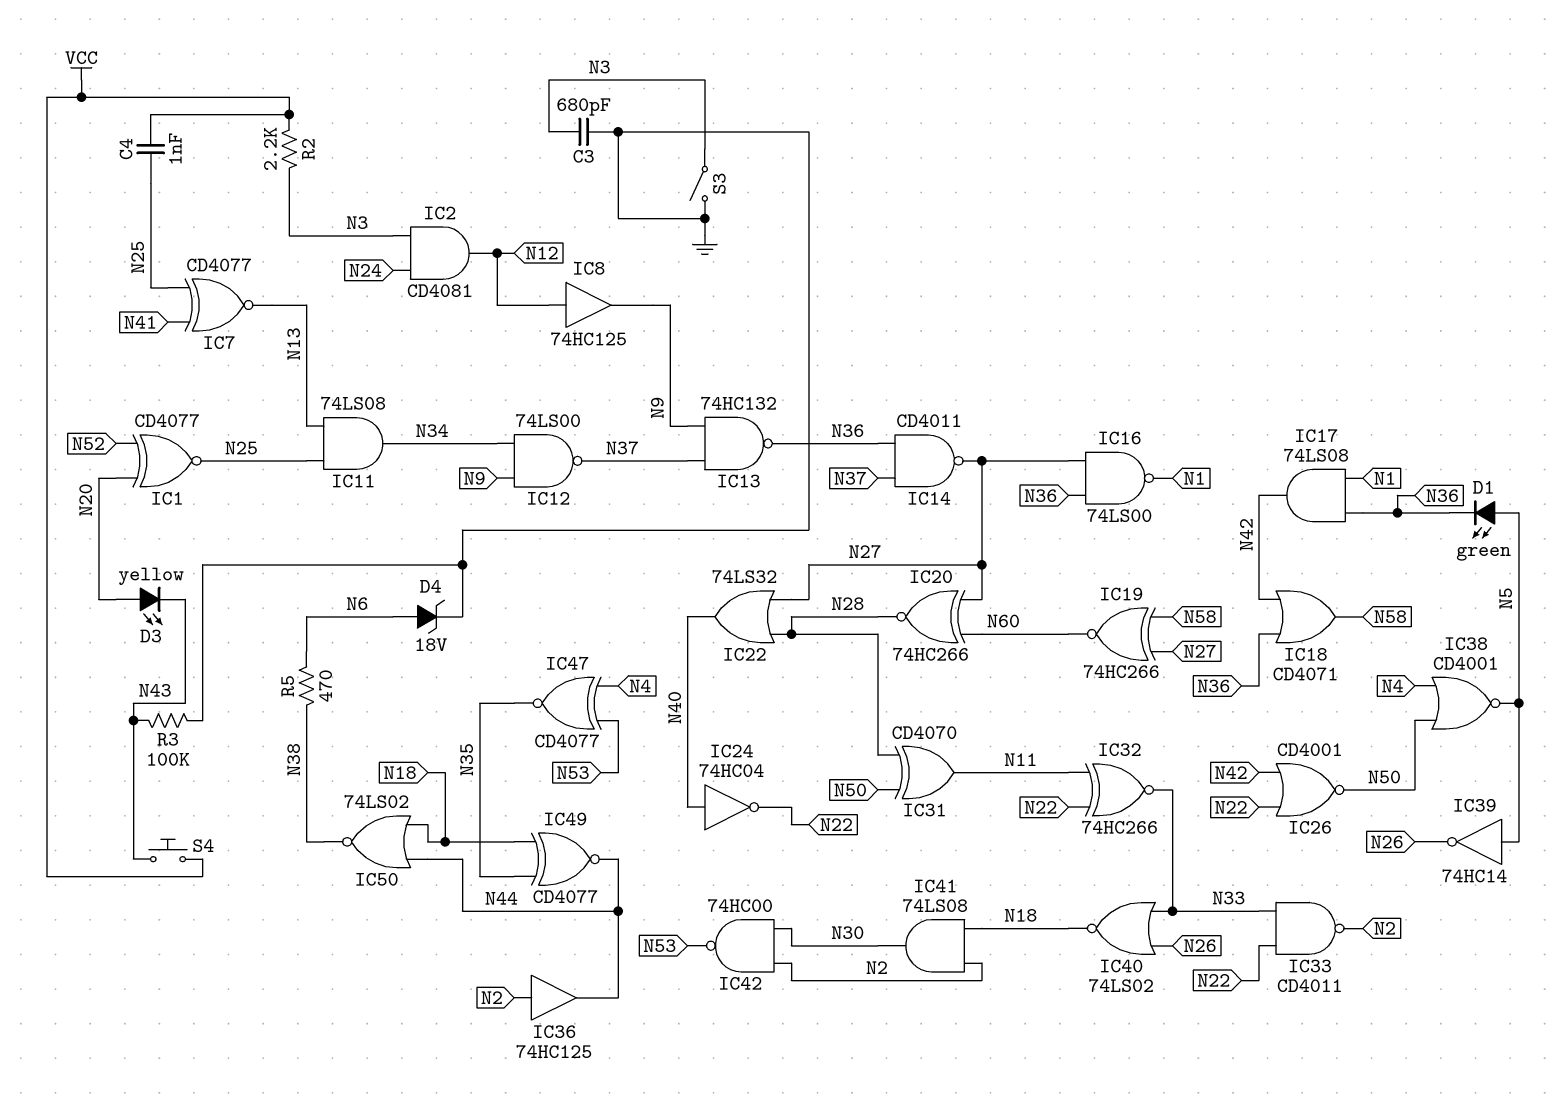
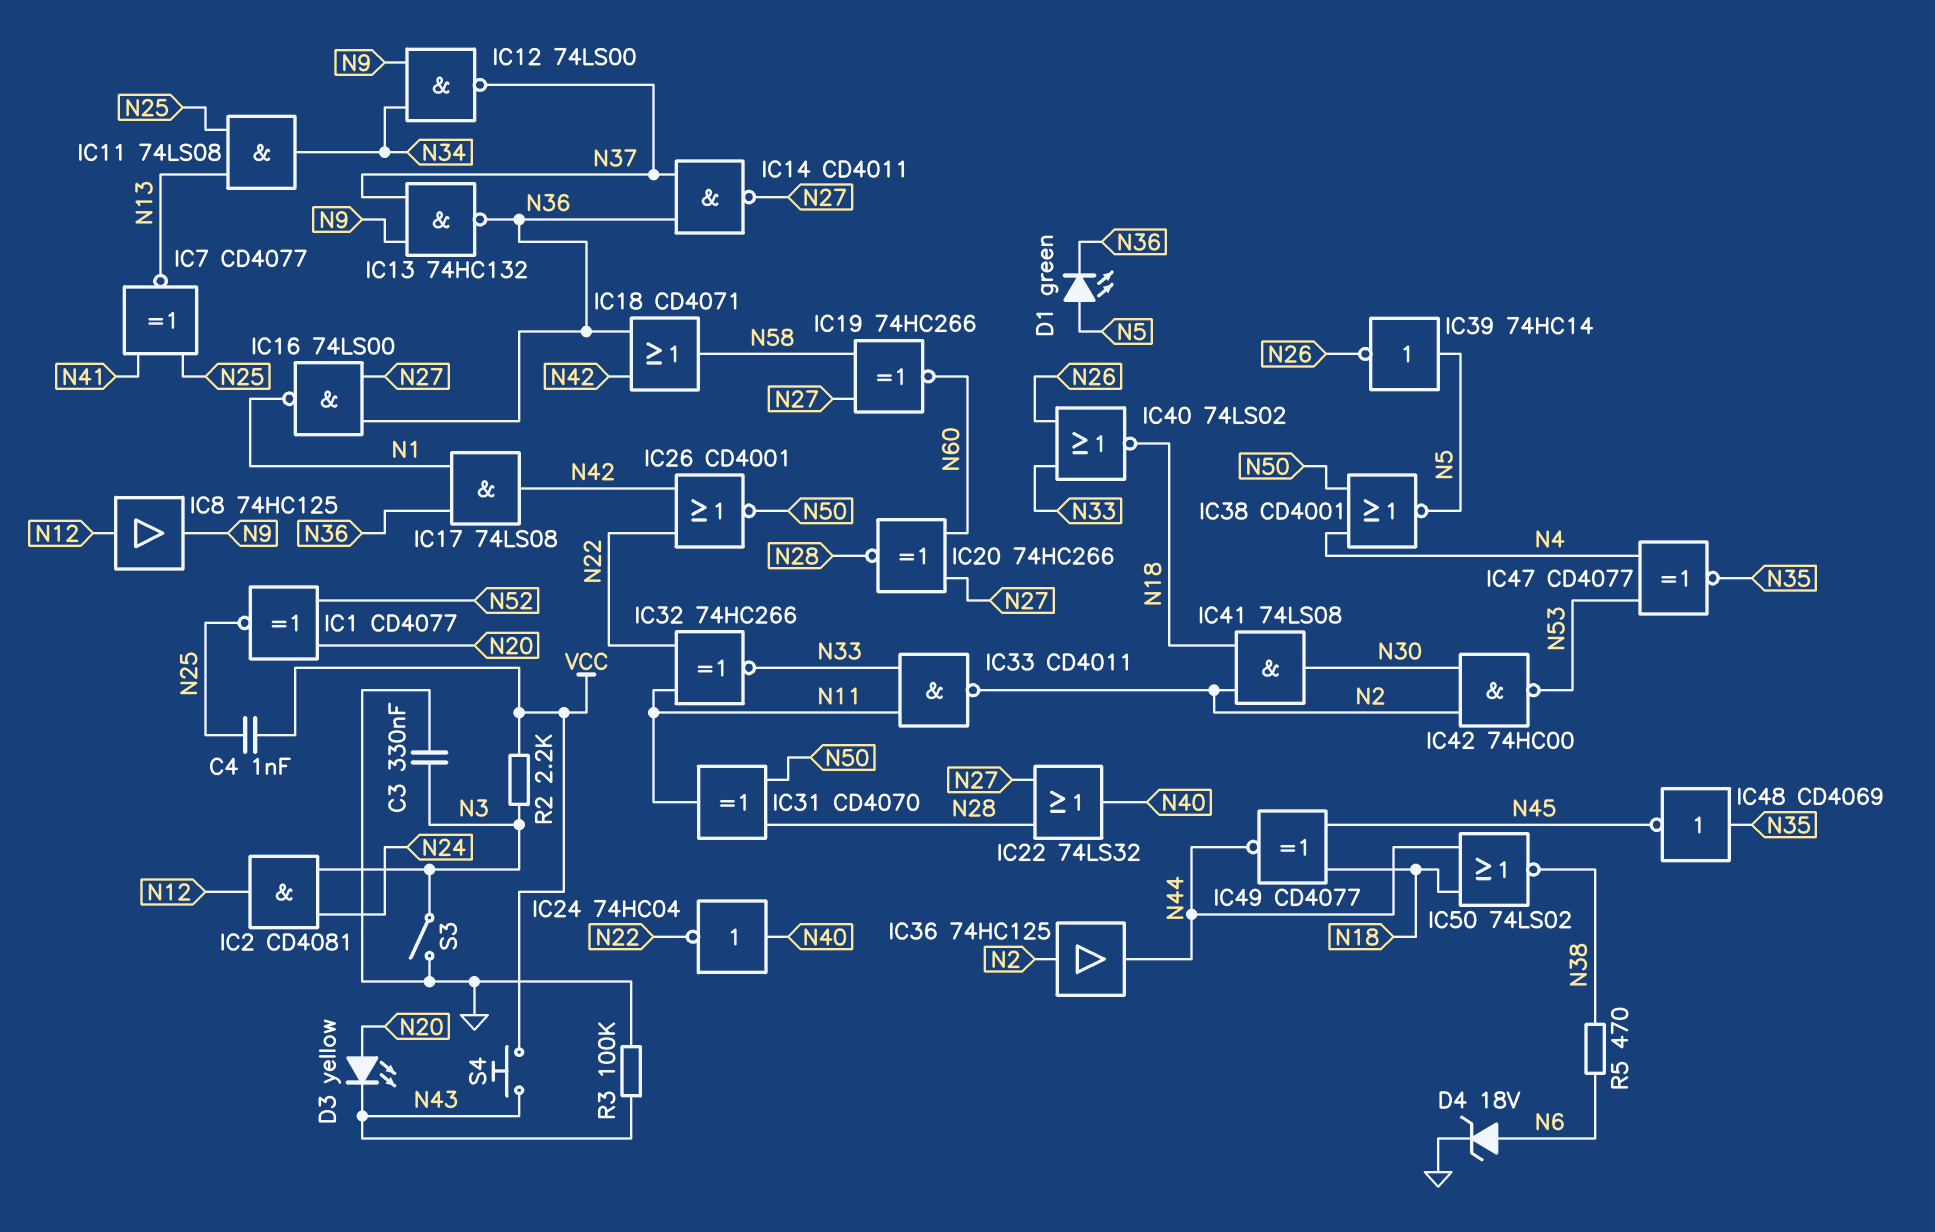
C3: 680pF (GND, N3) -> 330nF (GND, N3)
IC33: NAND CD4011 (in N22, in N33, out N2) -> NAND CD4011 (in N11, in N33, out N2)
IC48: none -> NOT CD4069 (in N35, out N45)
IC49: XNOR CD4077 (in N18, in N35, out N44) -> XNOR CD4077 (in N18, in N45, out N44)

